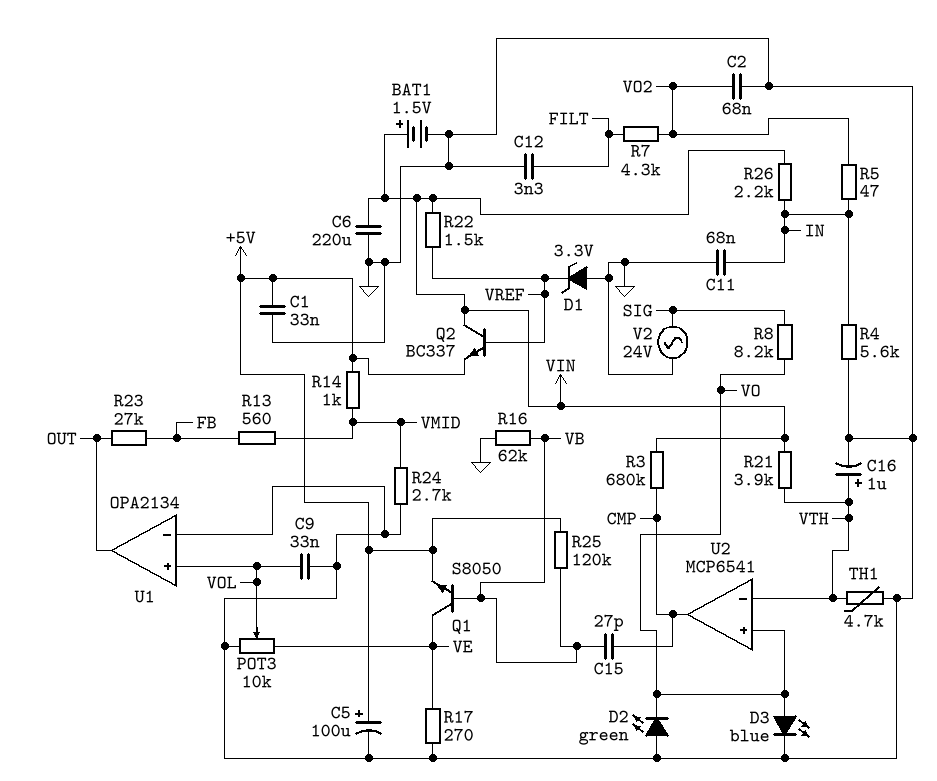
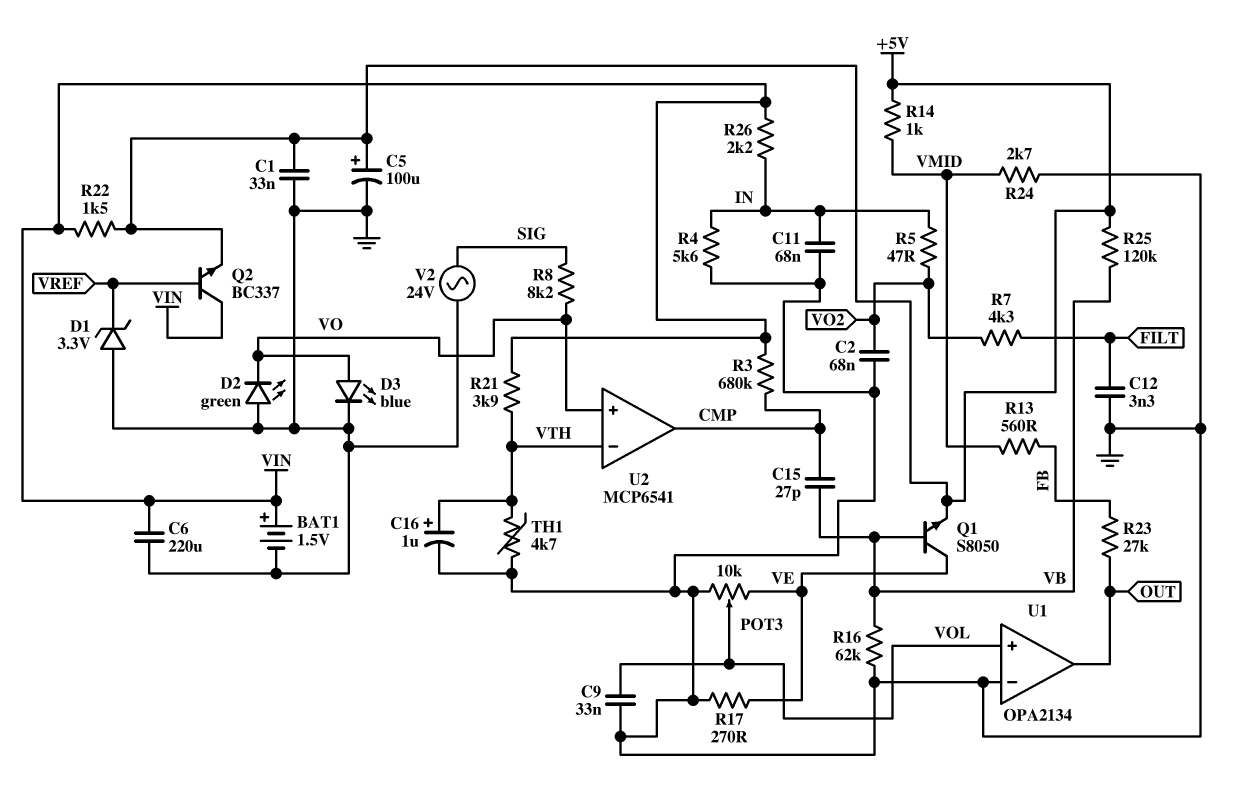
R22: 1.5k (VIN, VREF) -> 1.5k (+5V, VIN)

